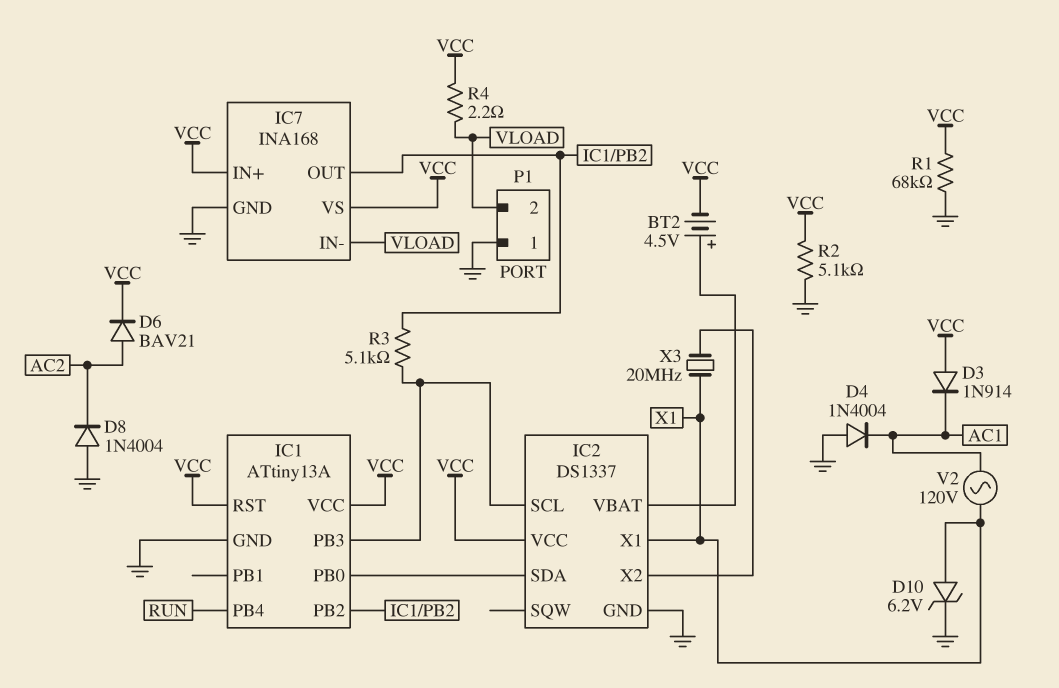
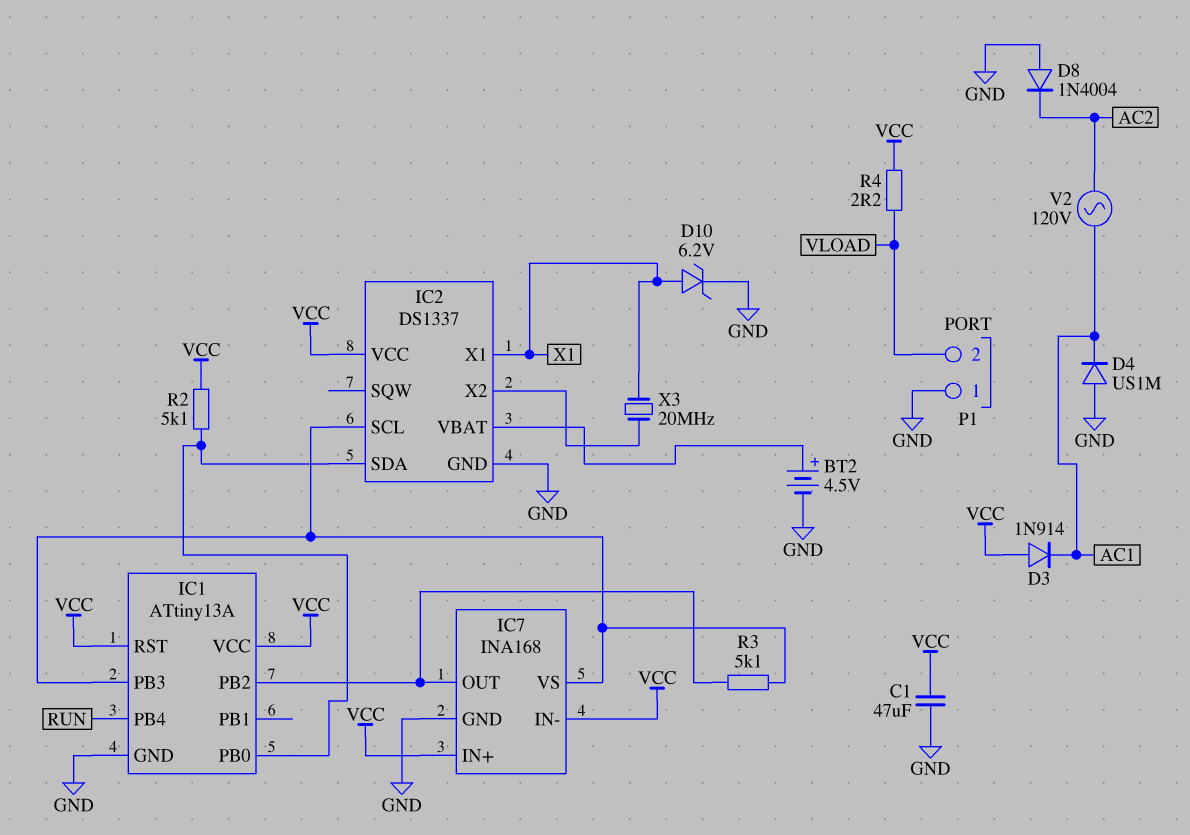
BT2: 4.5V (plus IC2/VBAT, minus VCC) -> 4.5V (plus IC2/VBAT, minus GND)
C1: none -> 47uF (GND, VCC)
D4: diode 1N4004 (A GND, K AC1) -> diode US1M (A GND, K AC1)
D6: diode BAV21 (A AC2, K VCC) -> none
IC7 pin IN-: VLOAD -> VCC
IC7 pin VS: VCC -> IC1/PB3
R1: 68k (GND, VCC) -> none
R2: 5.1k (GND, VCC) -> 5.1k (IC1/PB0, VCC)
V2: AC 120V (AC1, X1) -> AC 120V (AC1, AC2)

